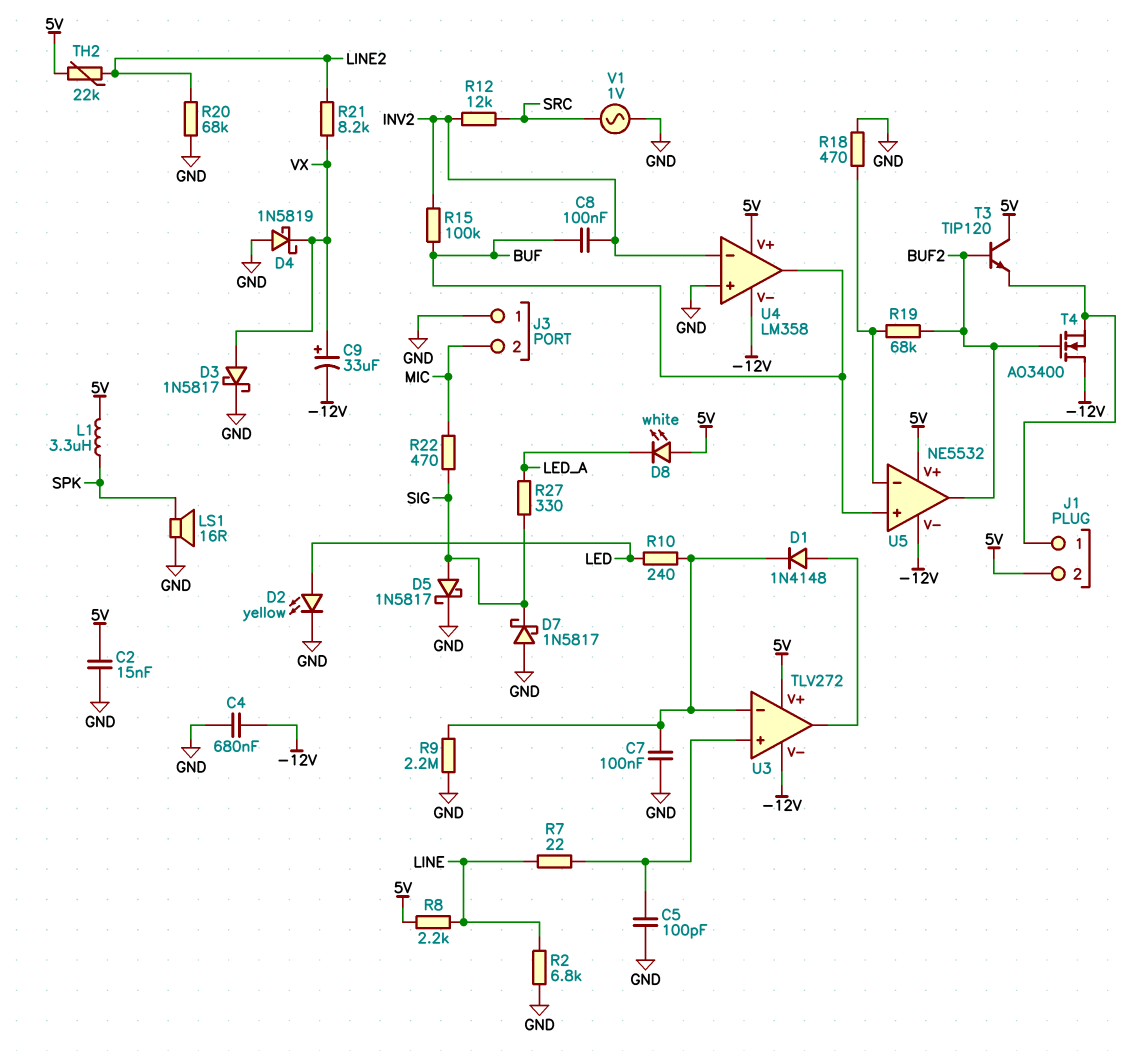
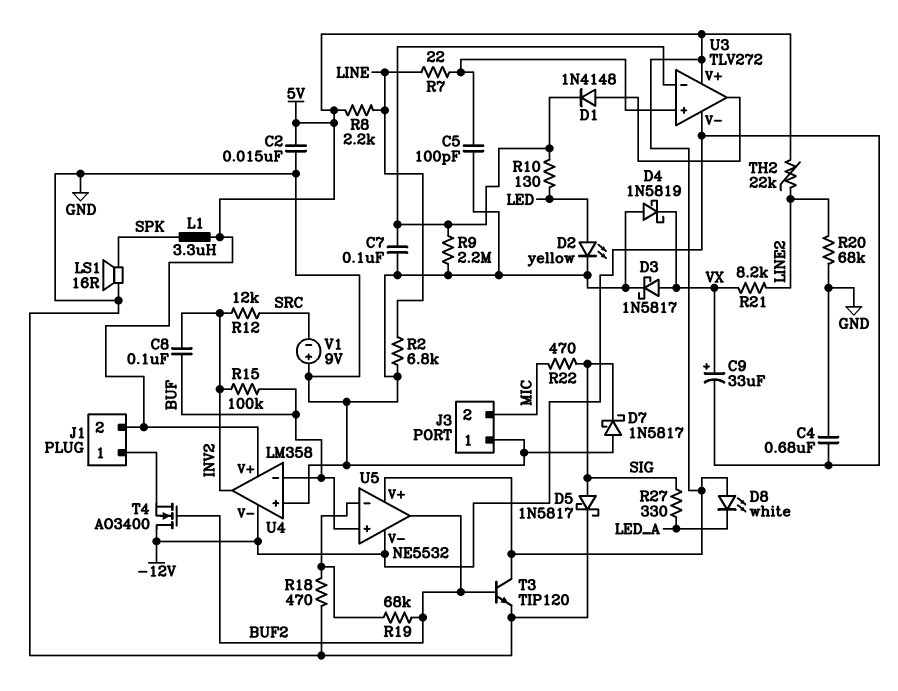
R10: 240 (LED, U3/in-) -> 130 (LED, U3/in-)
T3: NPN TIP120 (B BUF2, C 5V, E J1/1) -> NPN TIP120 (B BUF2, C 5V, E GND)
U4 pin in-: INV2 -> BUF
U4 pin out: BUF -> INV2
V1: AC 1V (GND, SRC) -> 9V (plus GND, minus SRC)

